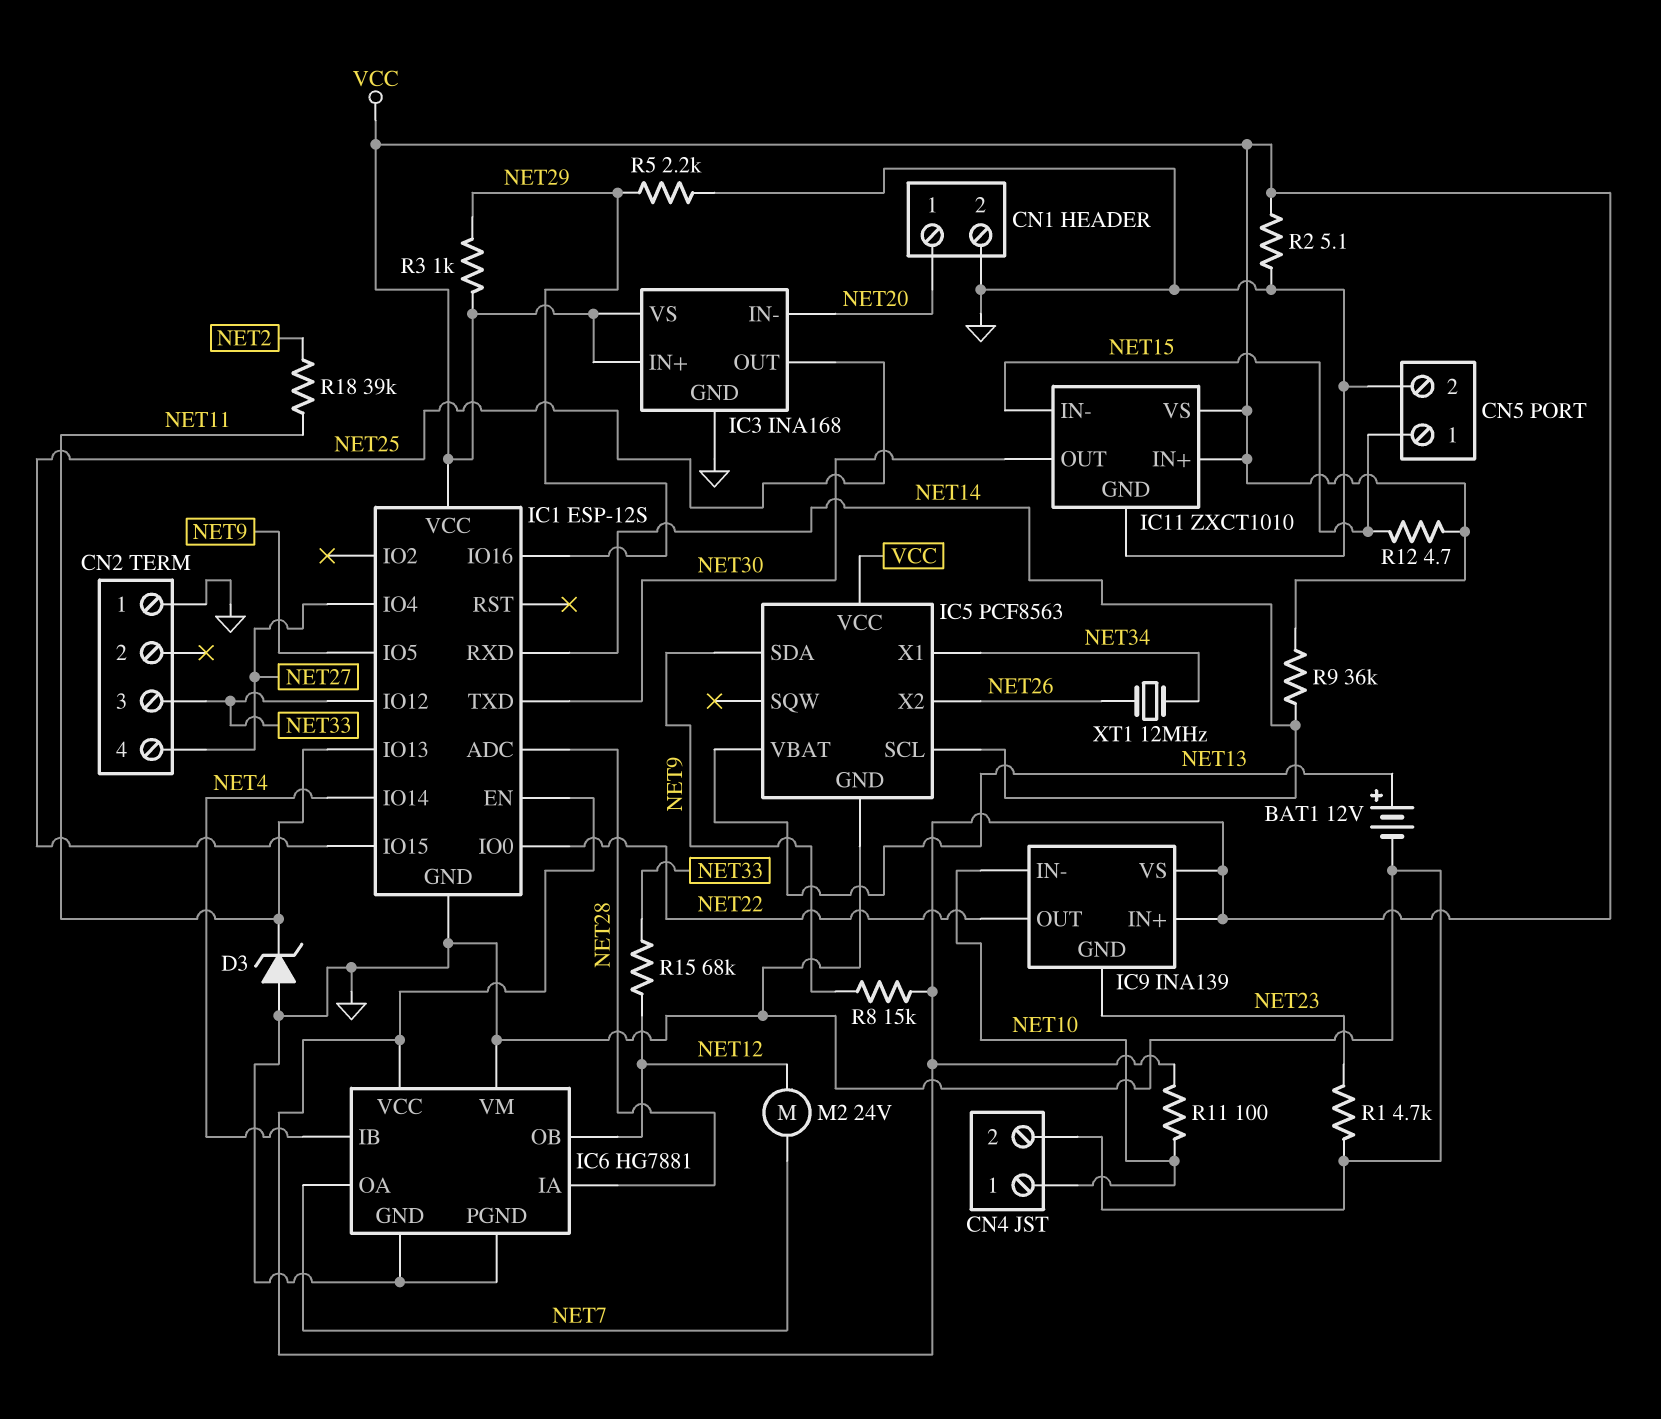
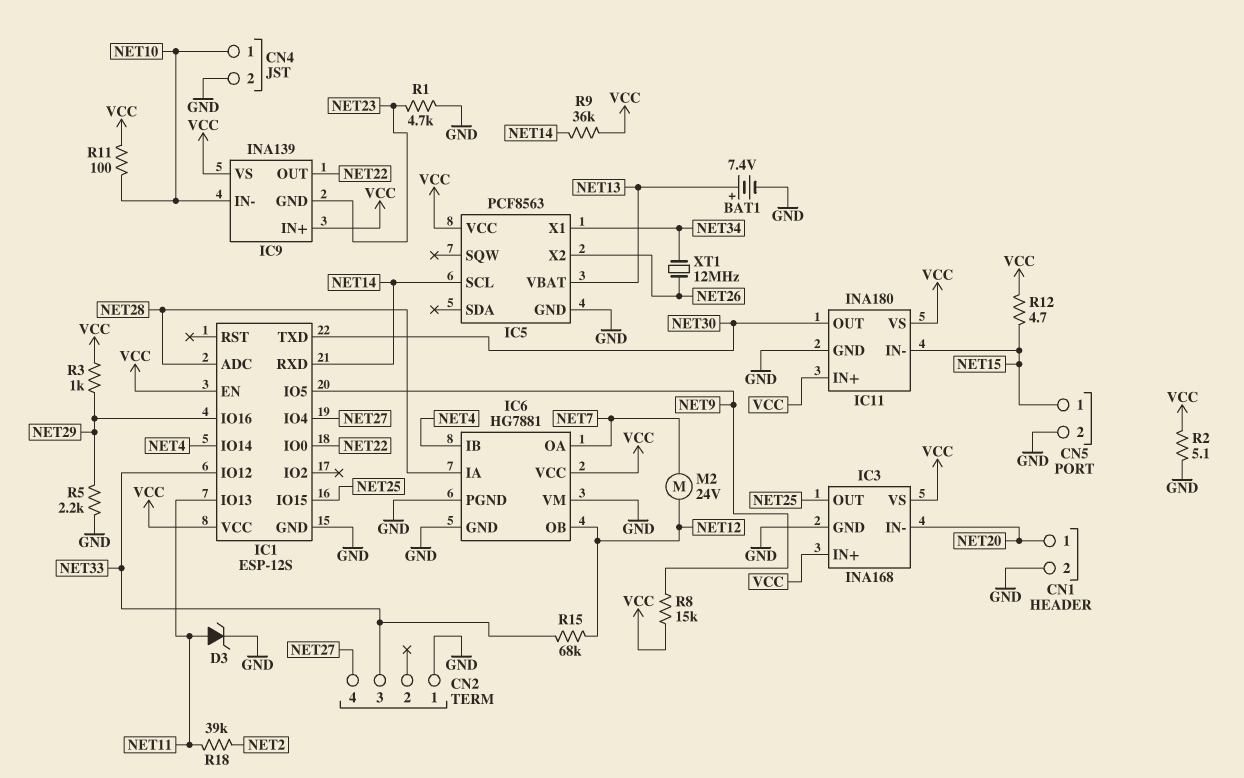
BAT1: 12V (plus NET13, minus GND) -> 7.4V (plus NET13, minus GND)
D3: zener (A GND, K NET11) -> zener (A NET11, K GND)
IC5 pin SDA: NET9 -> none
IC11: ZXCT1010 -> INA180

